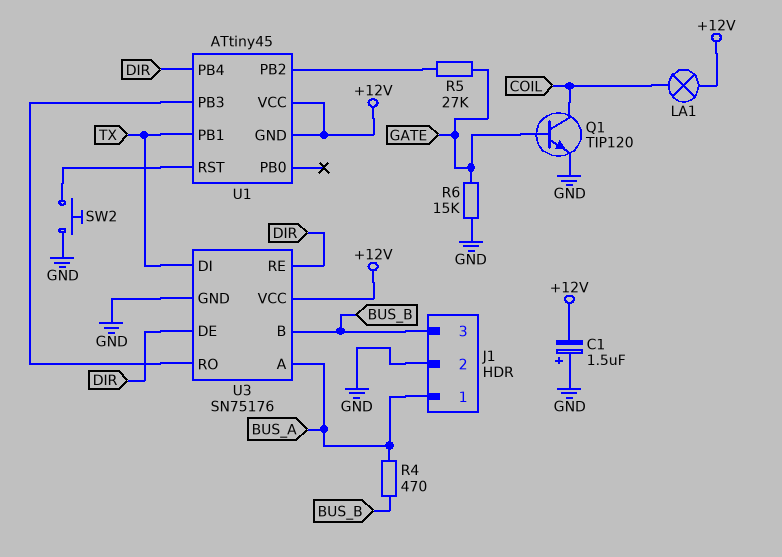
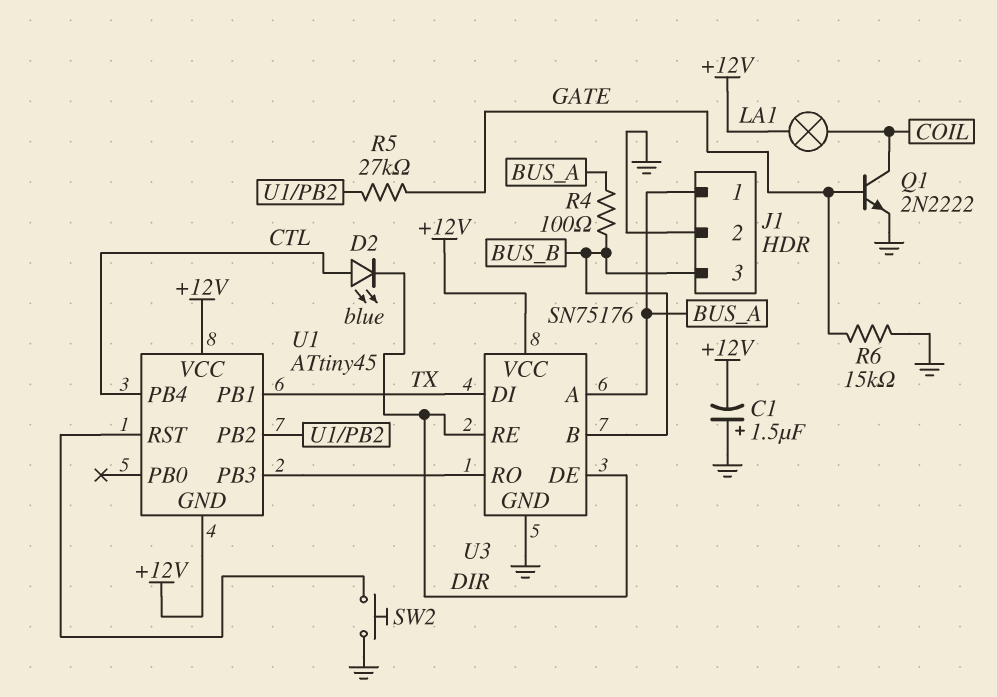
D2: none -> LED blue (A CTL, K DIR)
Q1: NPN TIP120 (B GATE, C COIL, E GND) -> NPN 2N2222 (B GATE, C COIL, E GND)
R4: 470 (BUS_A, BUS_B) -> 100 (BUS_A, BUS_B)
U1 pin PB4: DIR -> CTL

